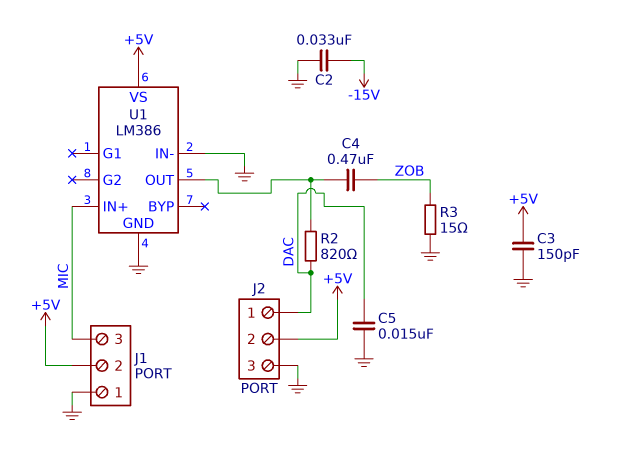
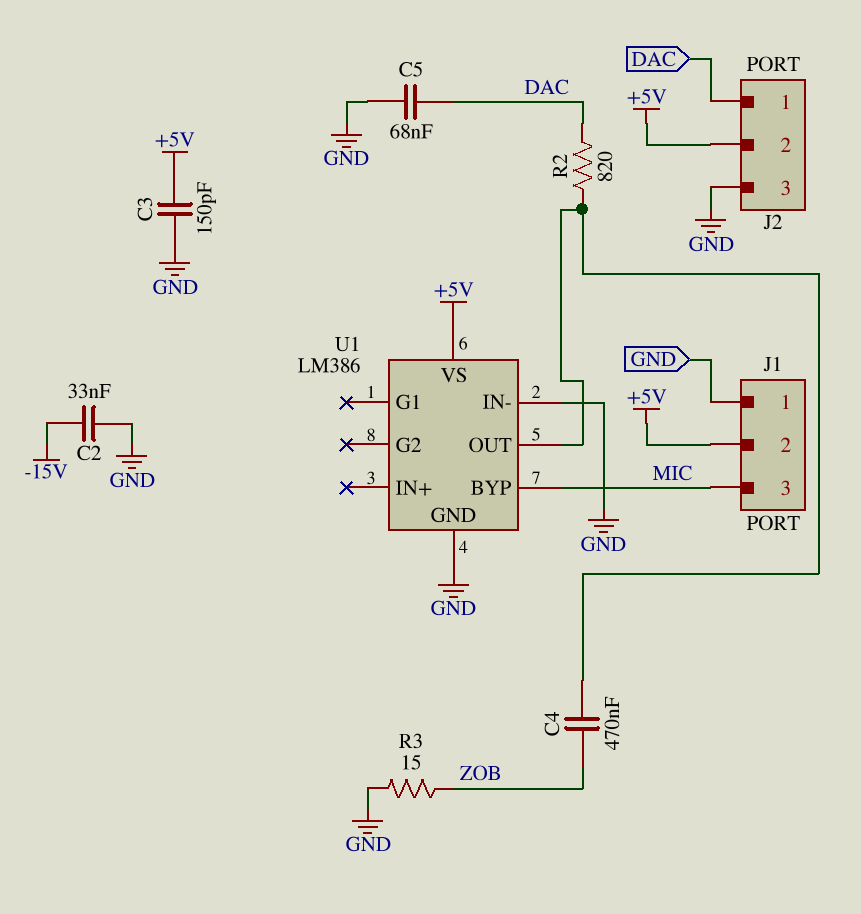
C5: 15nF (DAC, GND) -> 68nF (DAC, GND)
U1 pin BYP: none -> MIC
U1 pin IN+: MIC -> none

